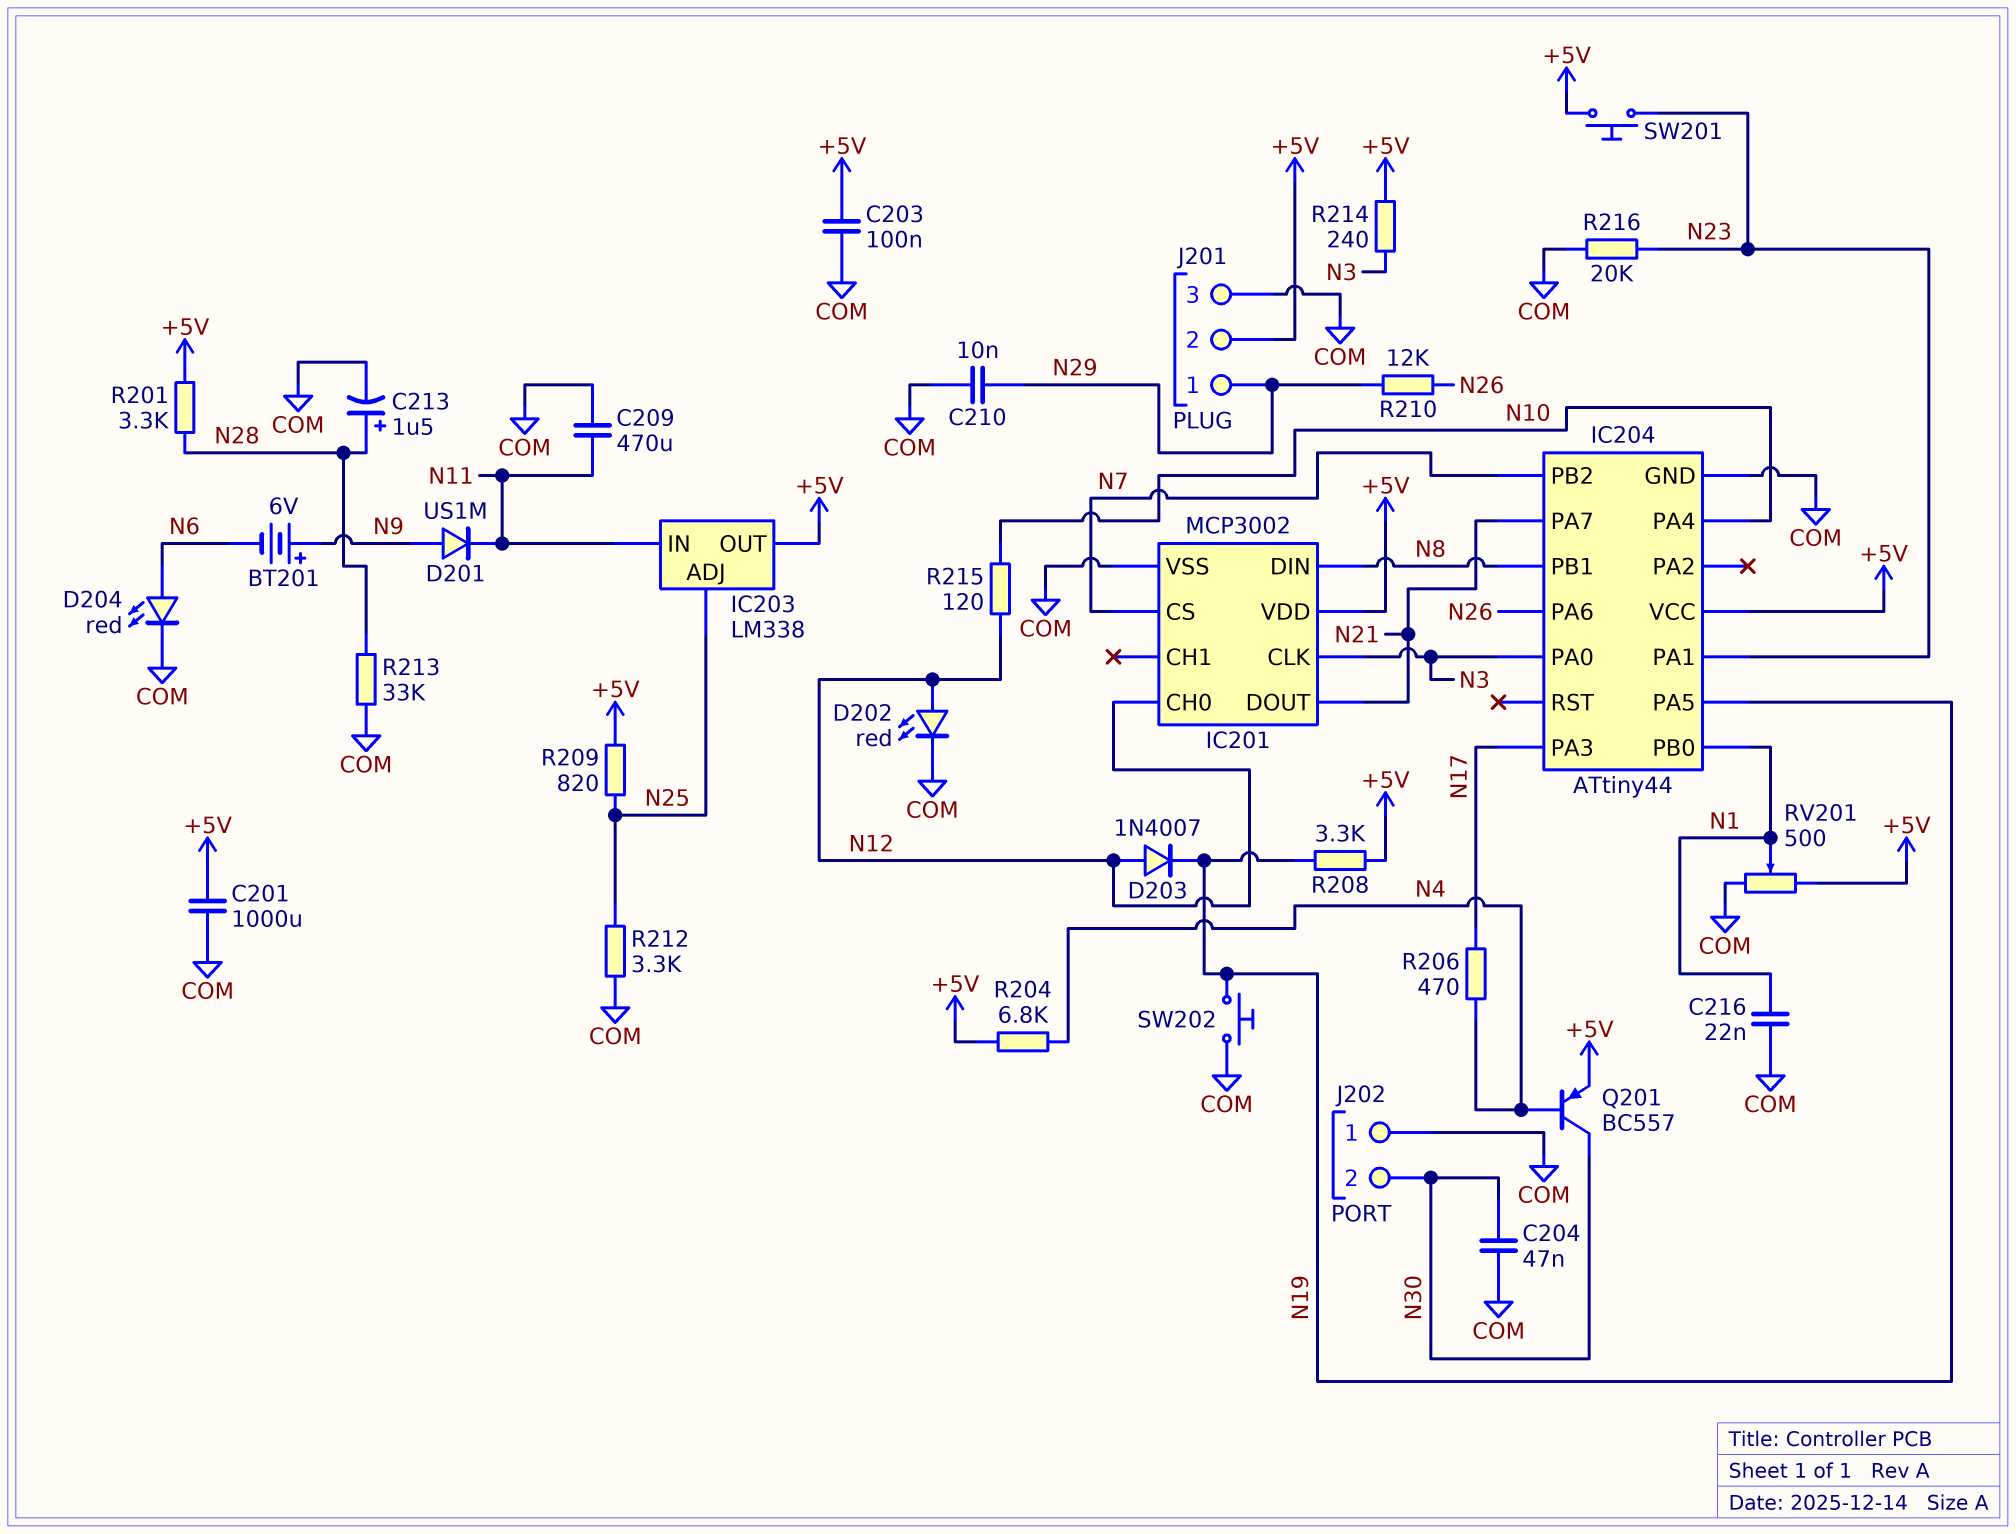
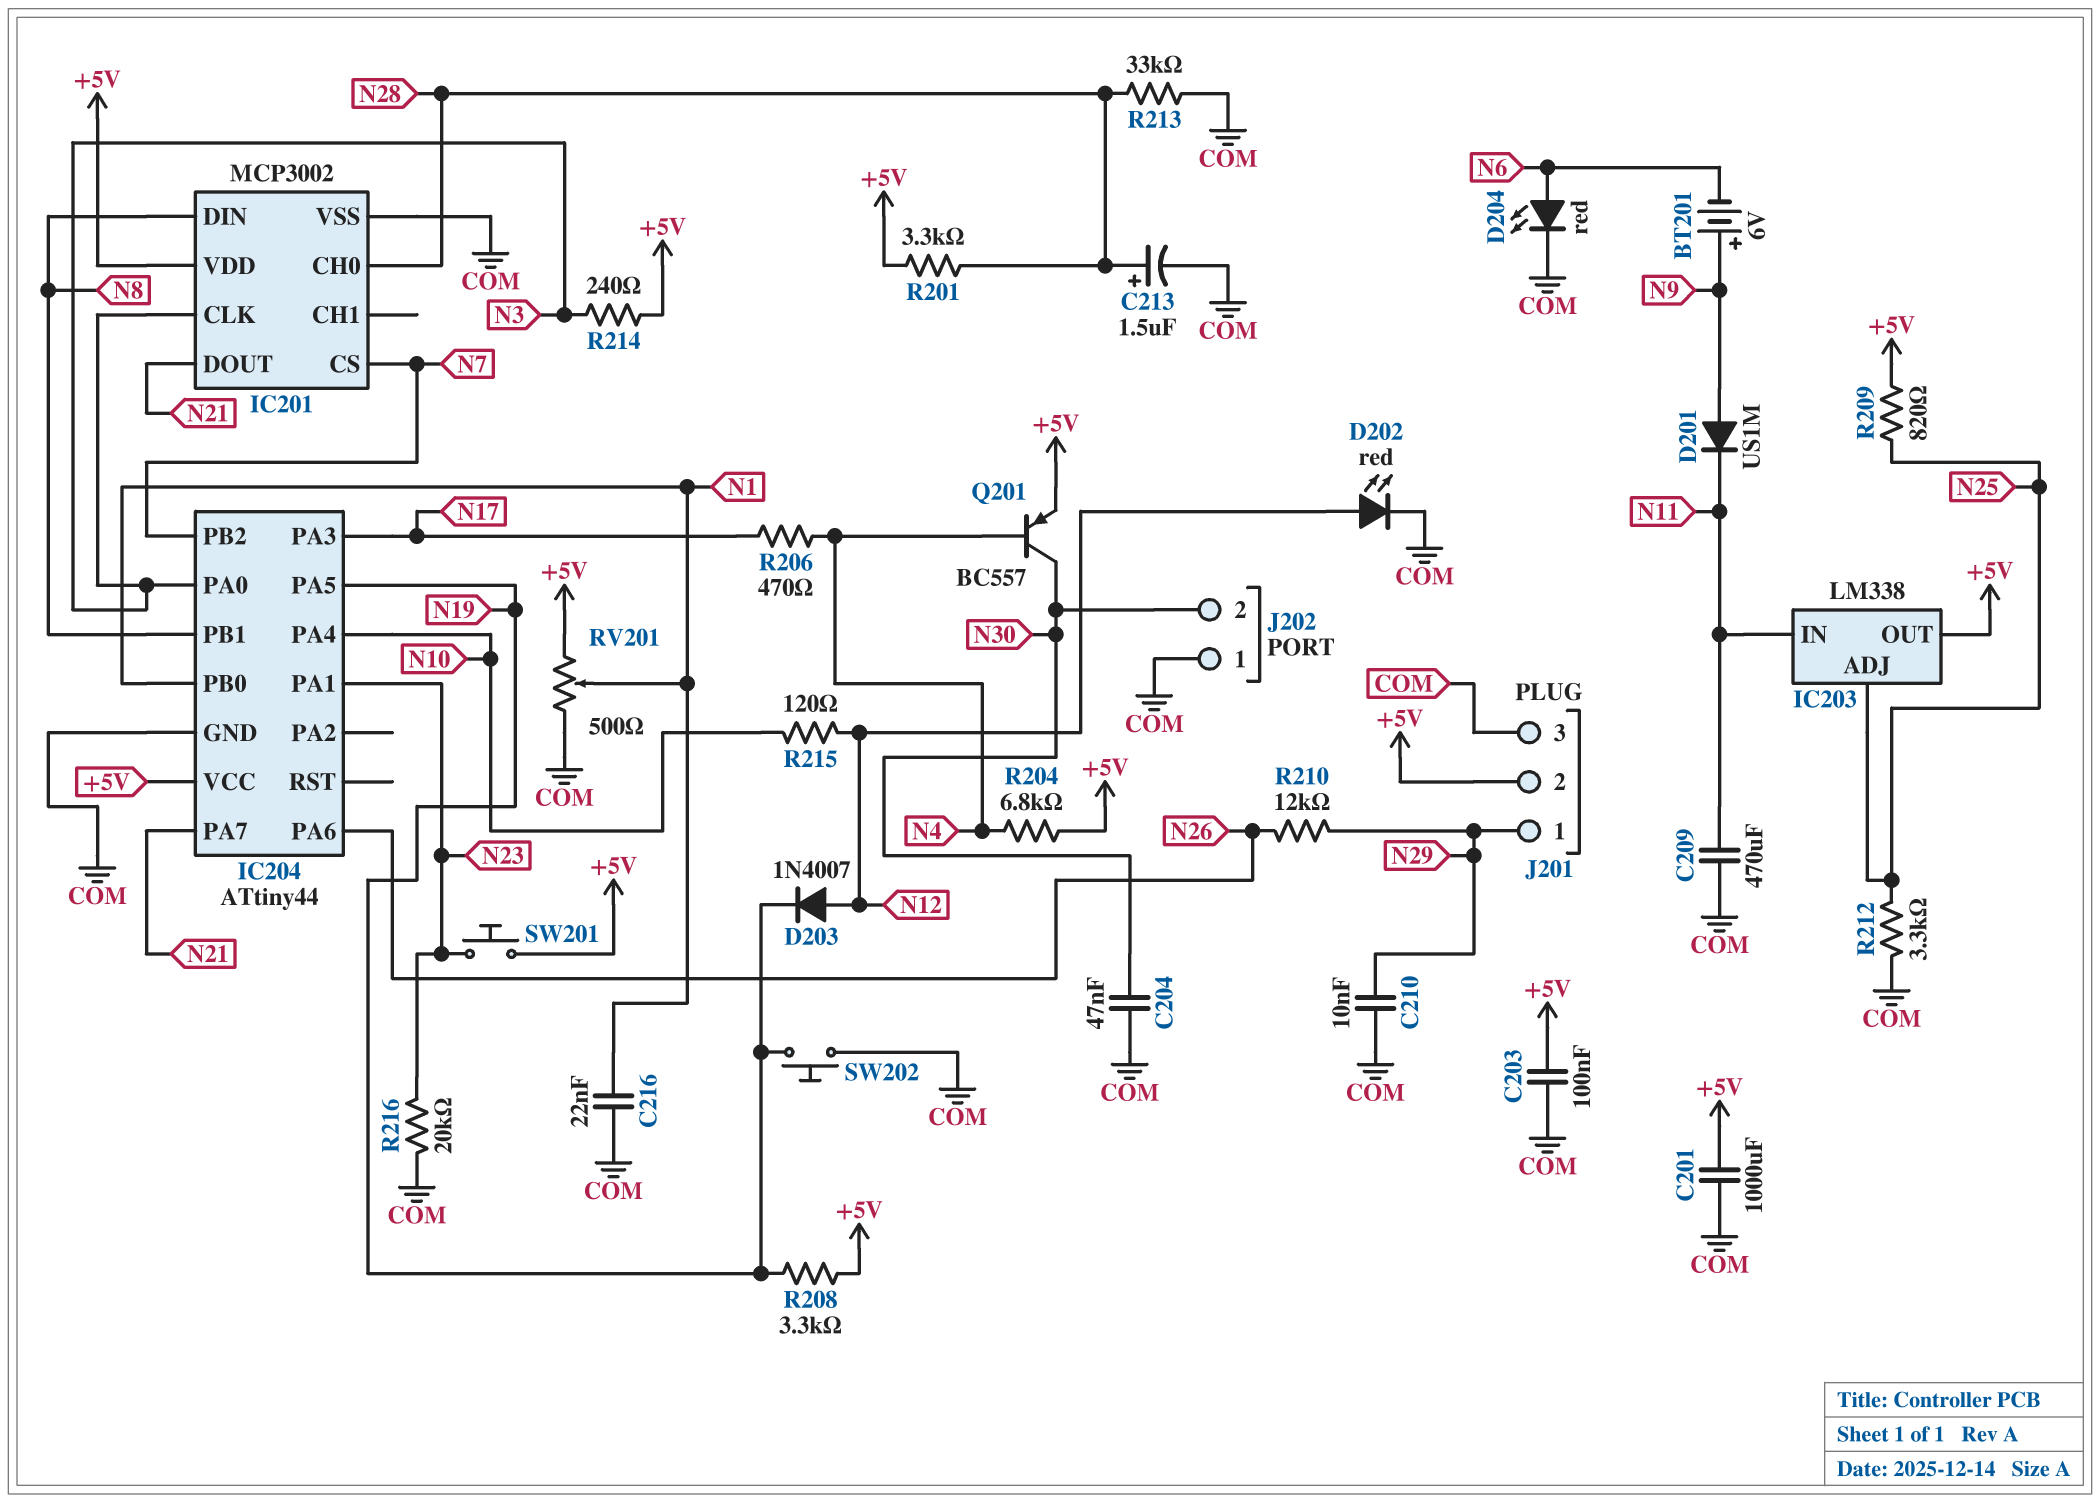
IC201 pin CH0: N12 -> N28

